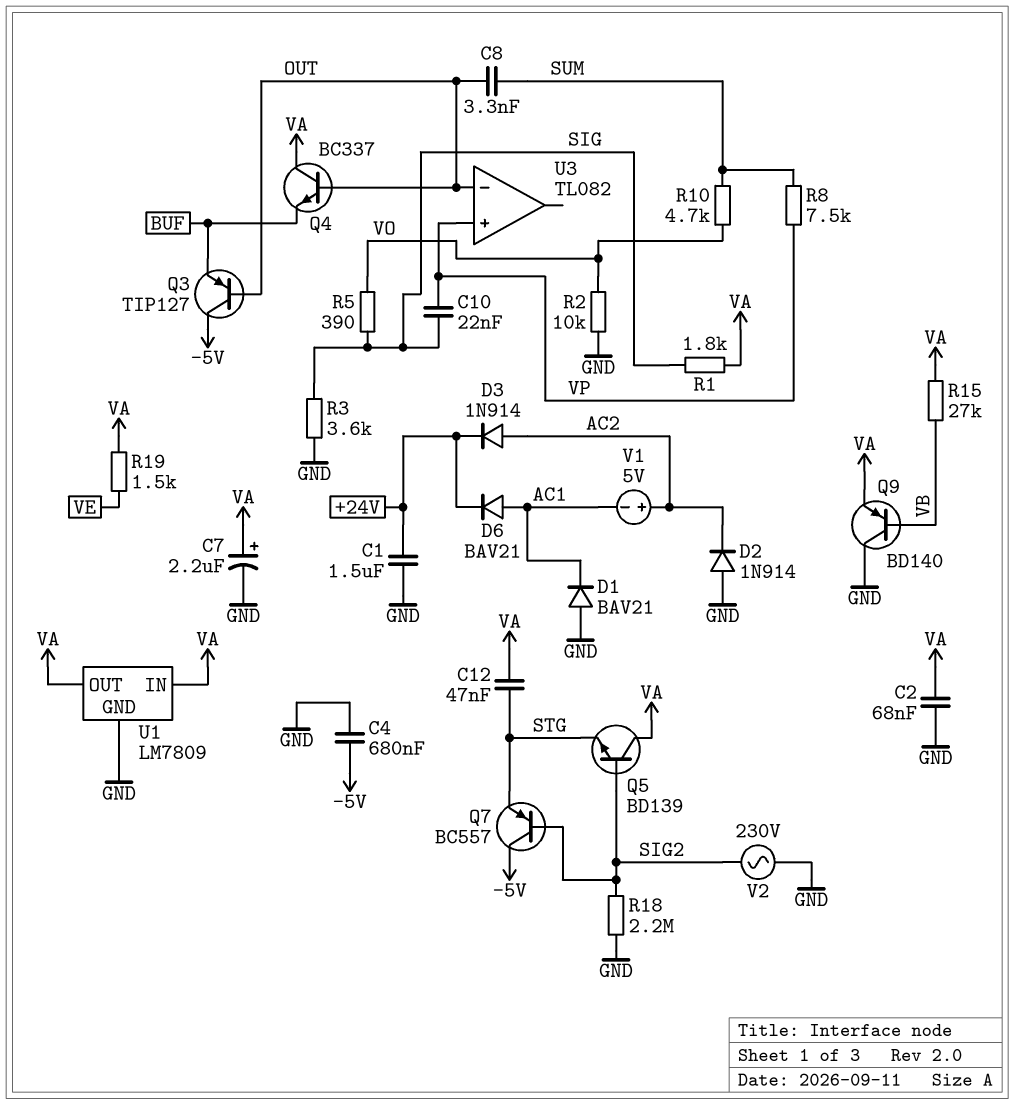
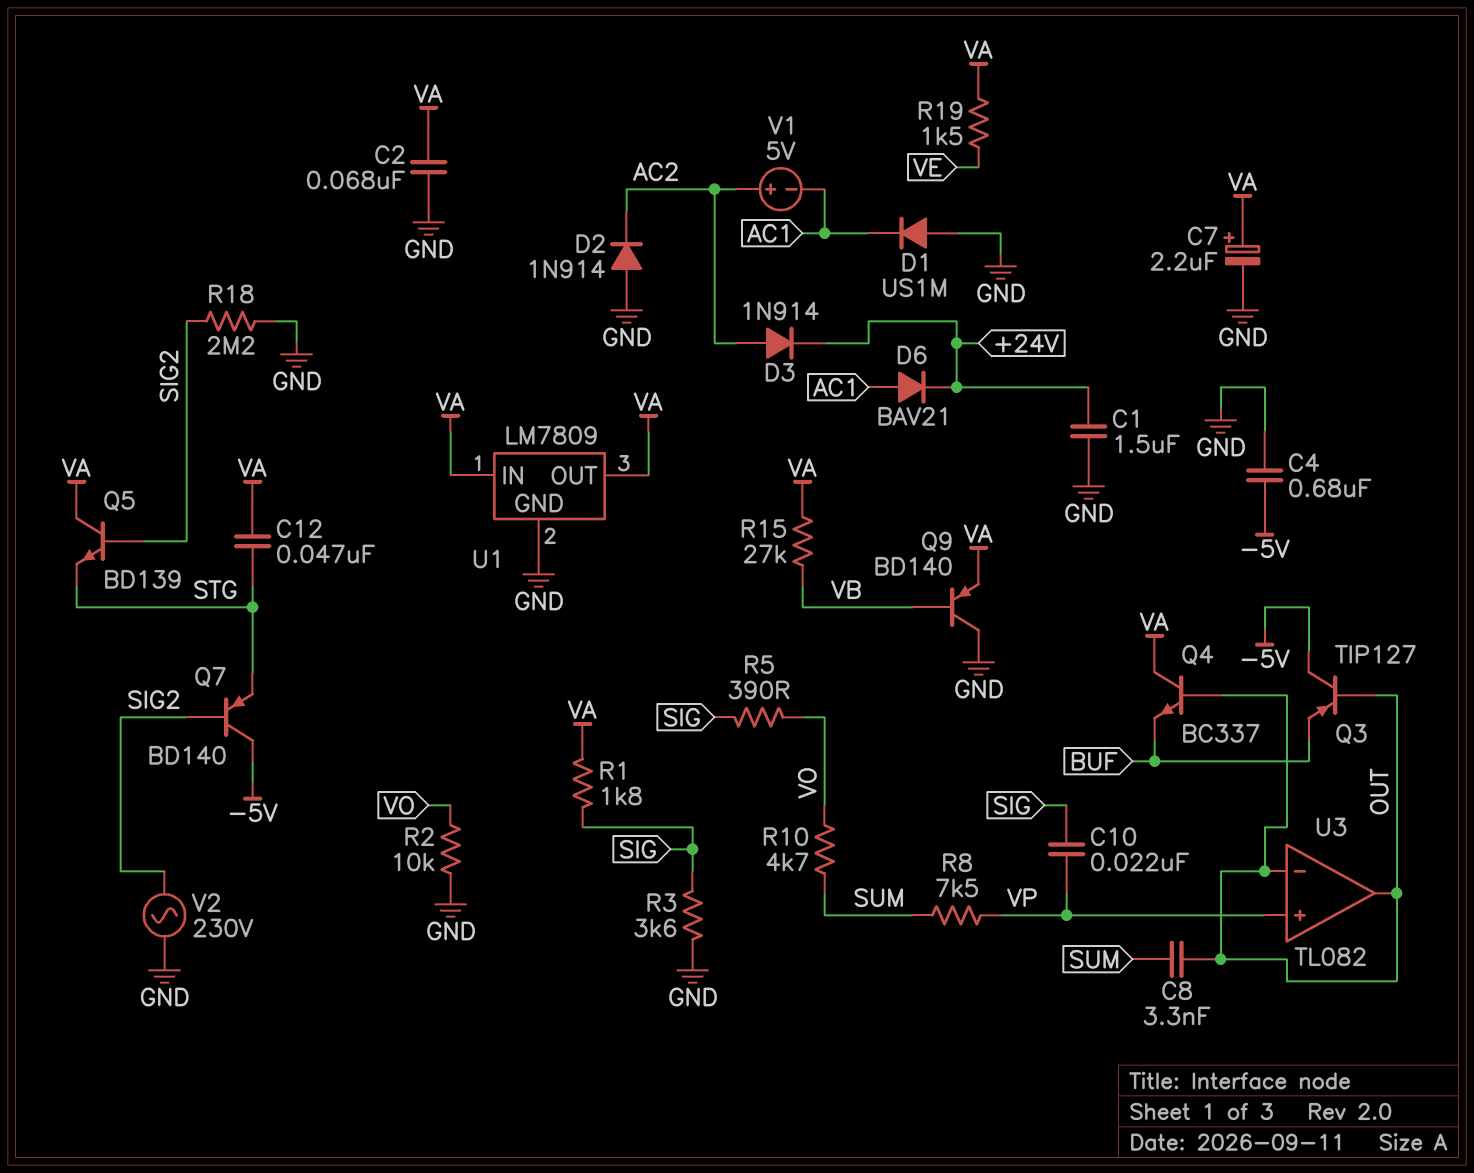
D1: diode BAV21 (A GND, K AC1) -> diode US1M (A GND, K AC1)
Q7: PNP BC557 (B SIG2, C -5V, E STG) -> PNP BD140 (B SIG2, C -5V, E STG)
U3 pin out: none -> OUT

